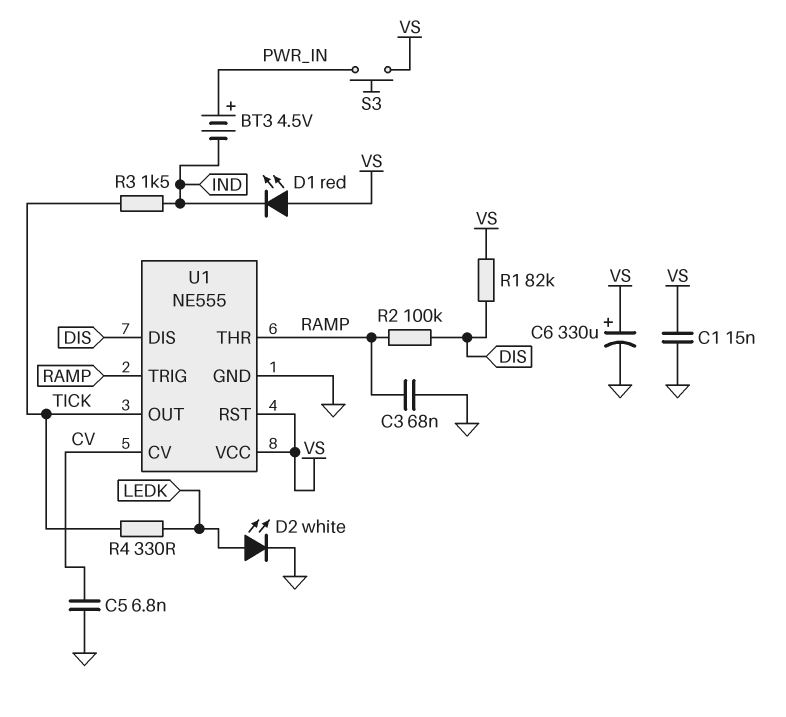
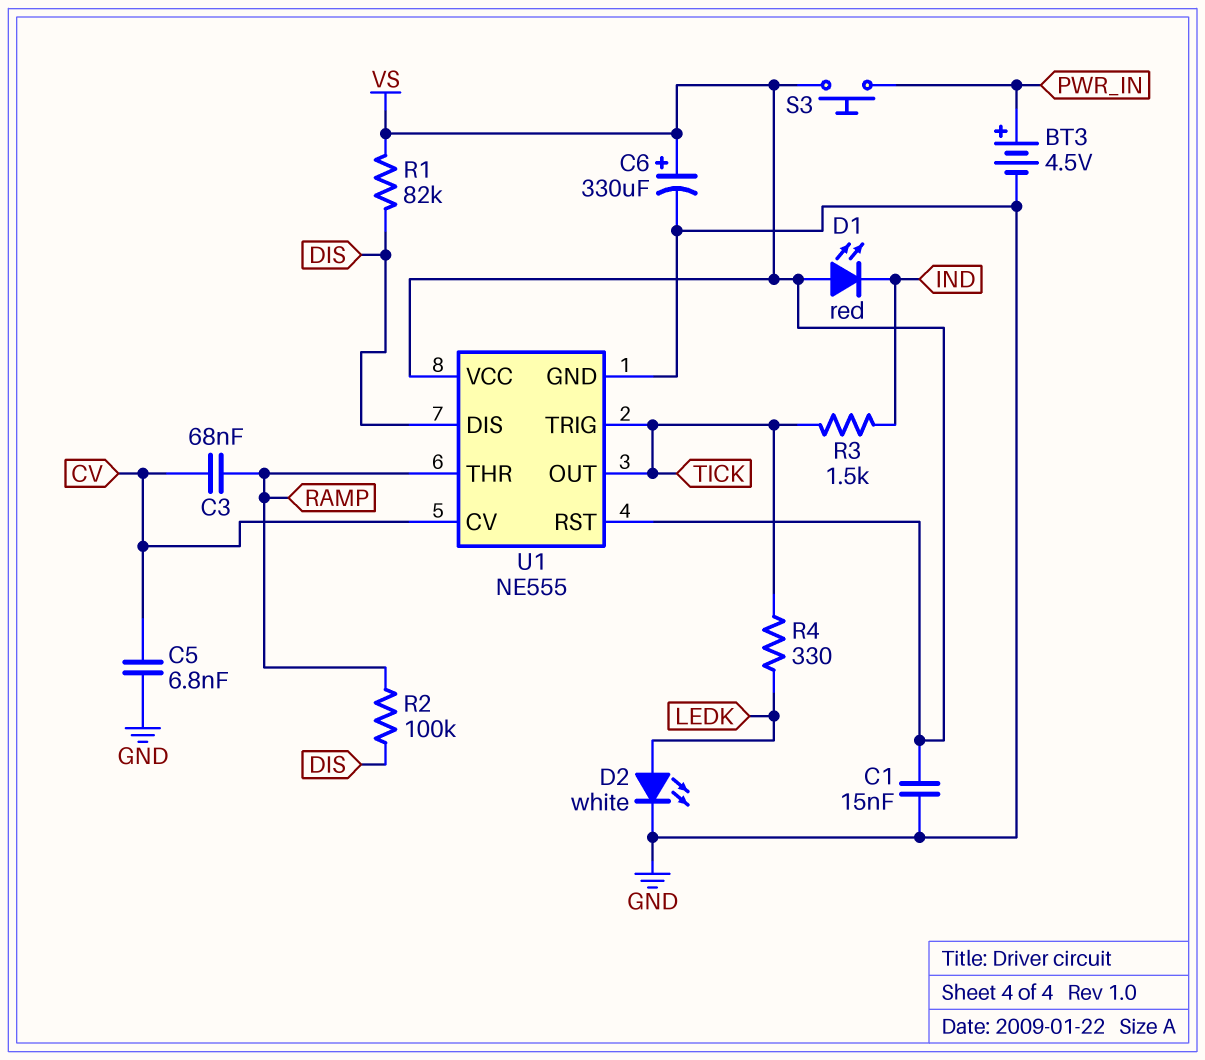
BT3: 4.5V (plus PWR_IN, minus IND) -> 4.5V (plus PWR_IN, minus GND)
C3: 68nF (GND, RAMP) -> 68nF (CV, RAMP)
U1 pin TRIG: RAMP -> TICK

